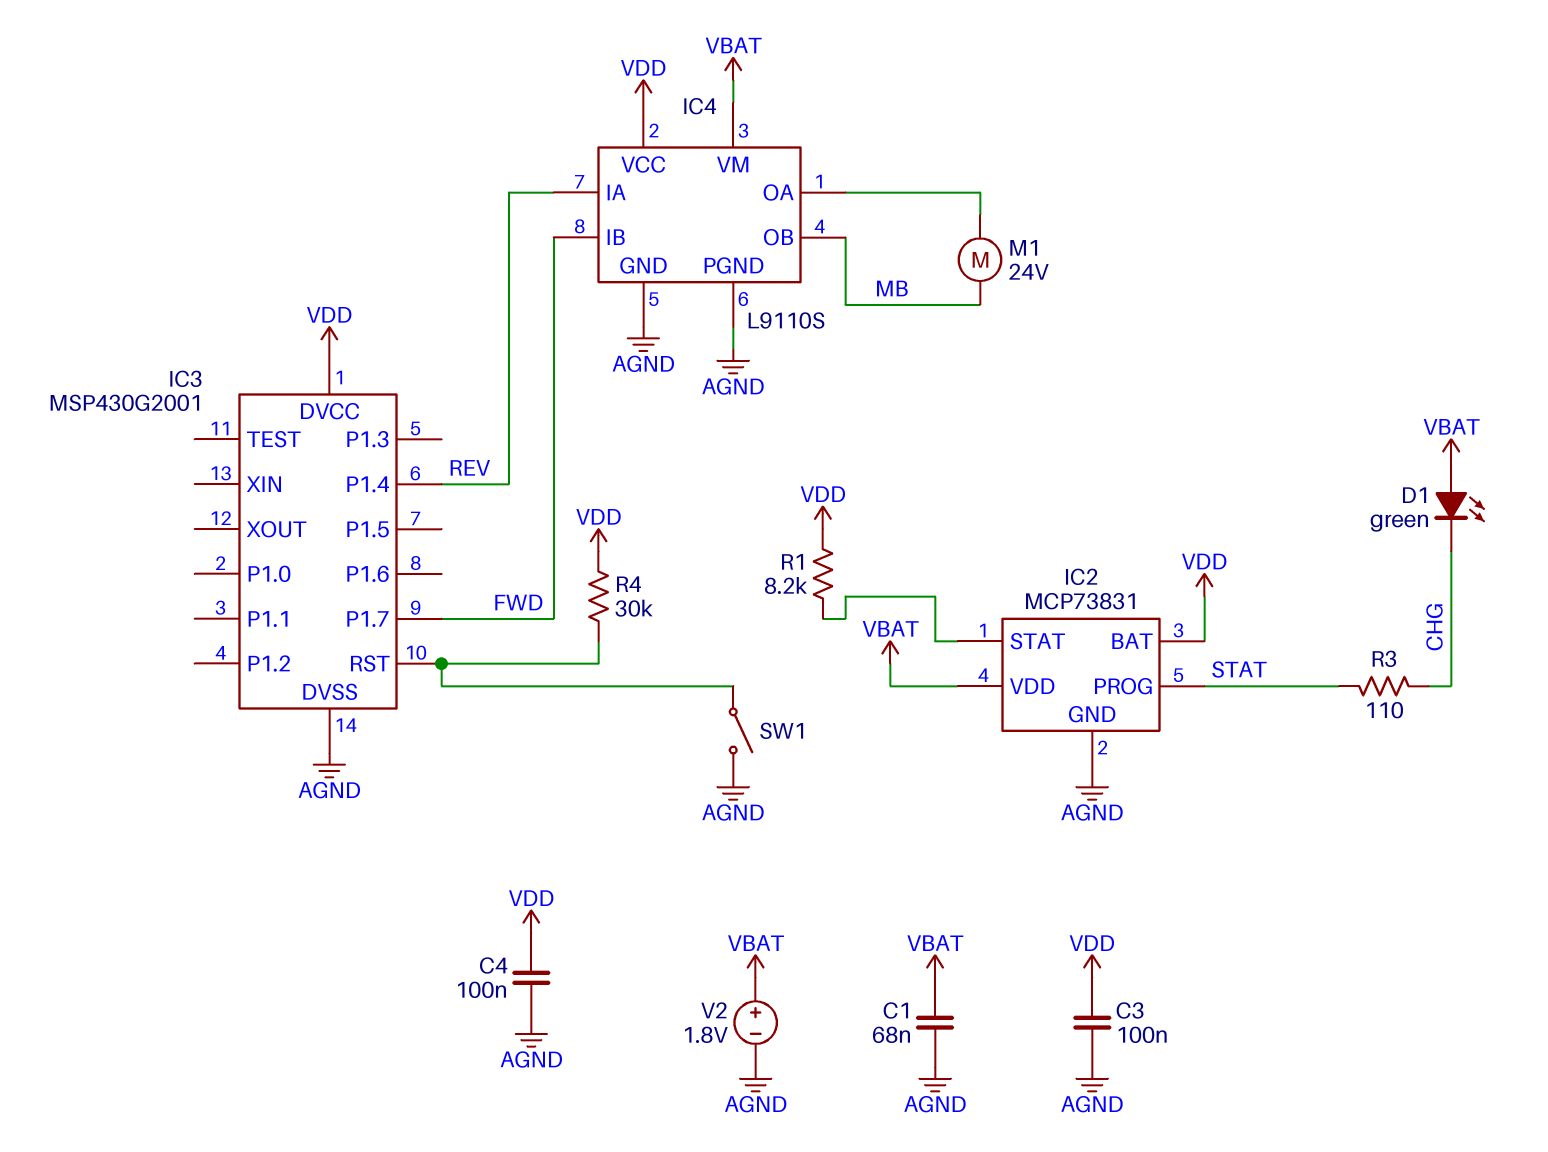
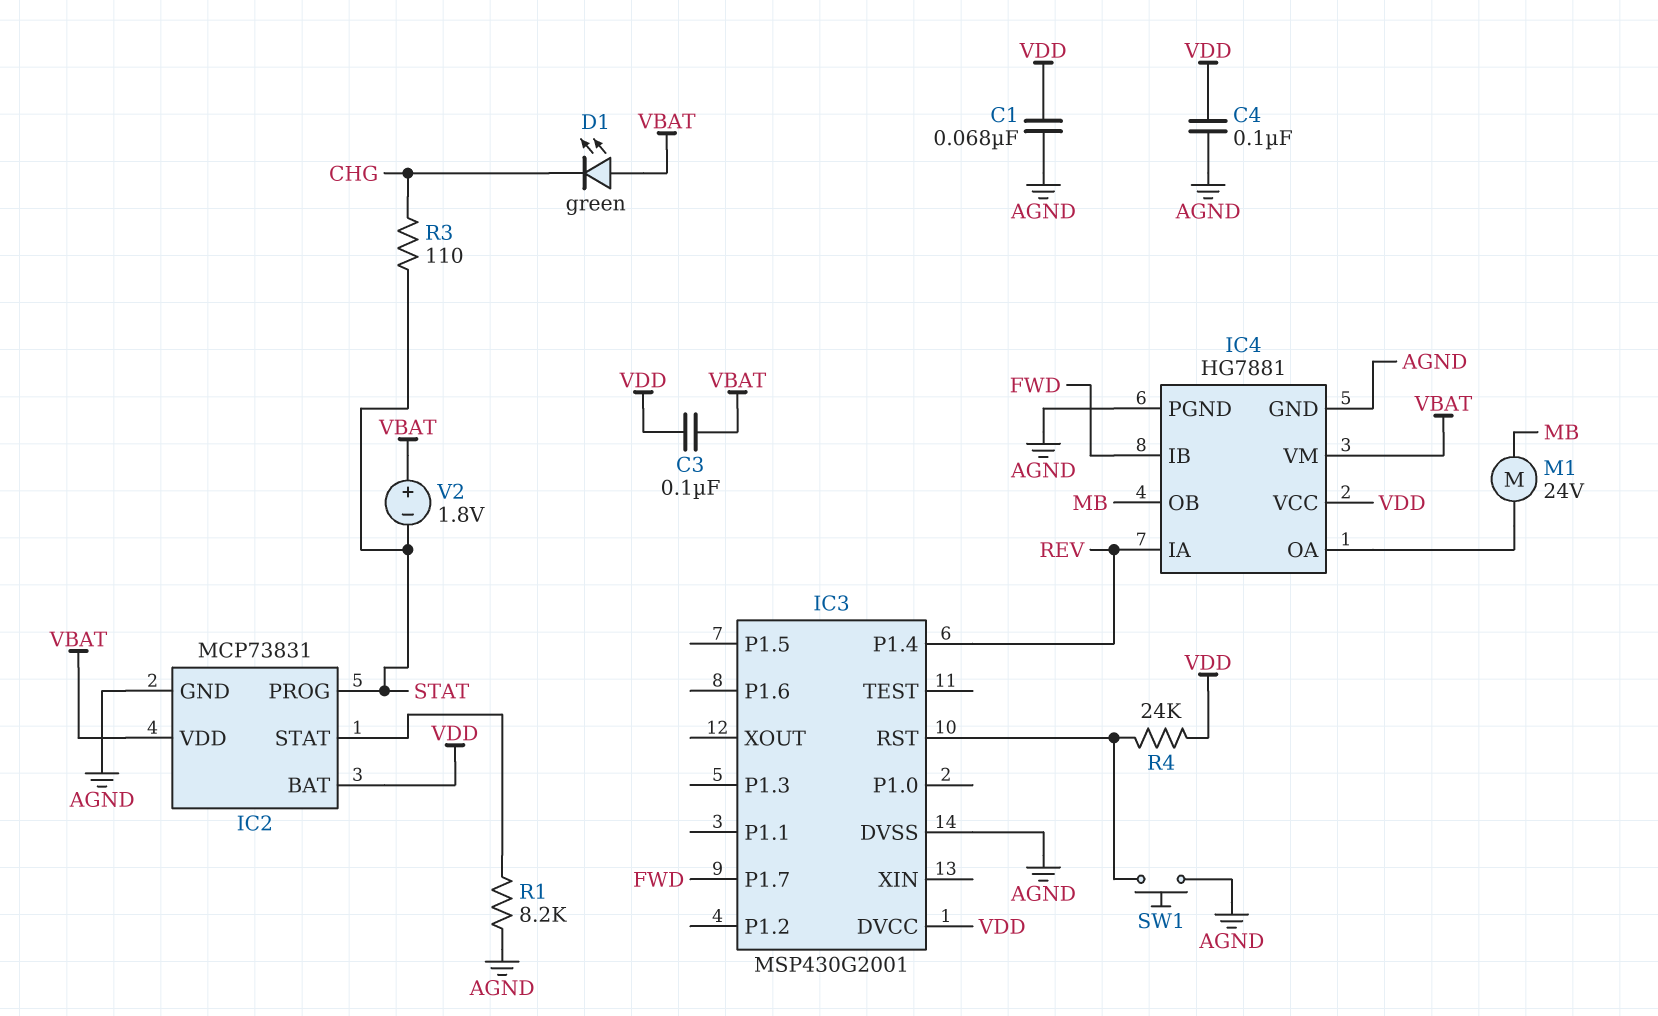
C1: 68nF (AGND, VBAT) -> 68nF (AGND, VDD)
C3: 100nF (AGND, VDD) -> 100nF (VBAT, VDD)
IC4: L9110S -> HG7881
R1: 8.2k (IC2/STAT, VDD) -> 8.2k (AGND, IC2/STAT)
R4: 30k (IC3/RST, VDD) -> 24k (IC3/RST, VDD)
SW1: switch (AGND, IC3/RST) -> button (AGND, IC3/RST)
V2: 1.8V (plus VBAT, minus AGND) -> 1.8V (plus VBAT, minus STAT)

